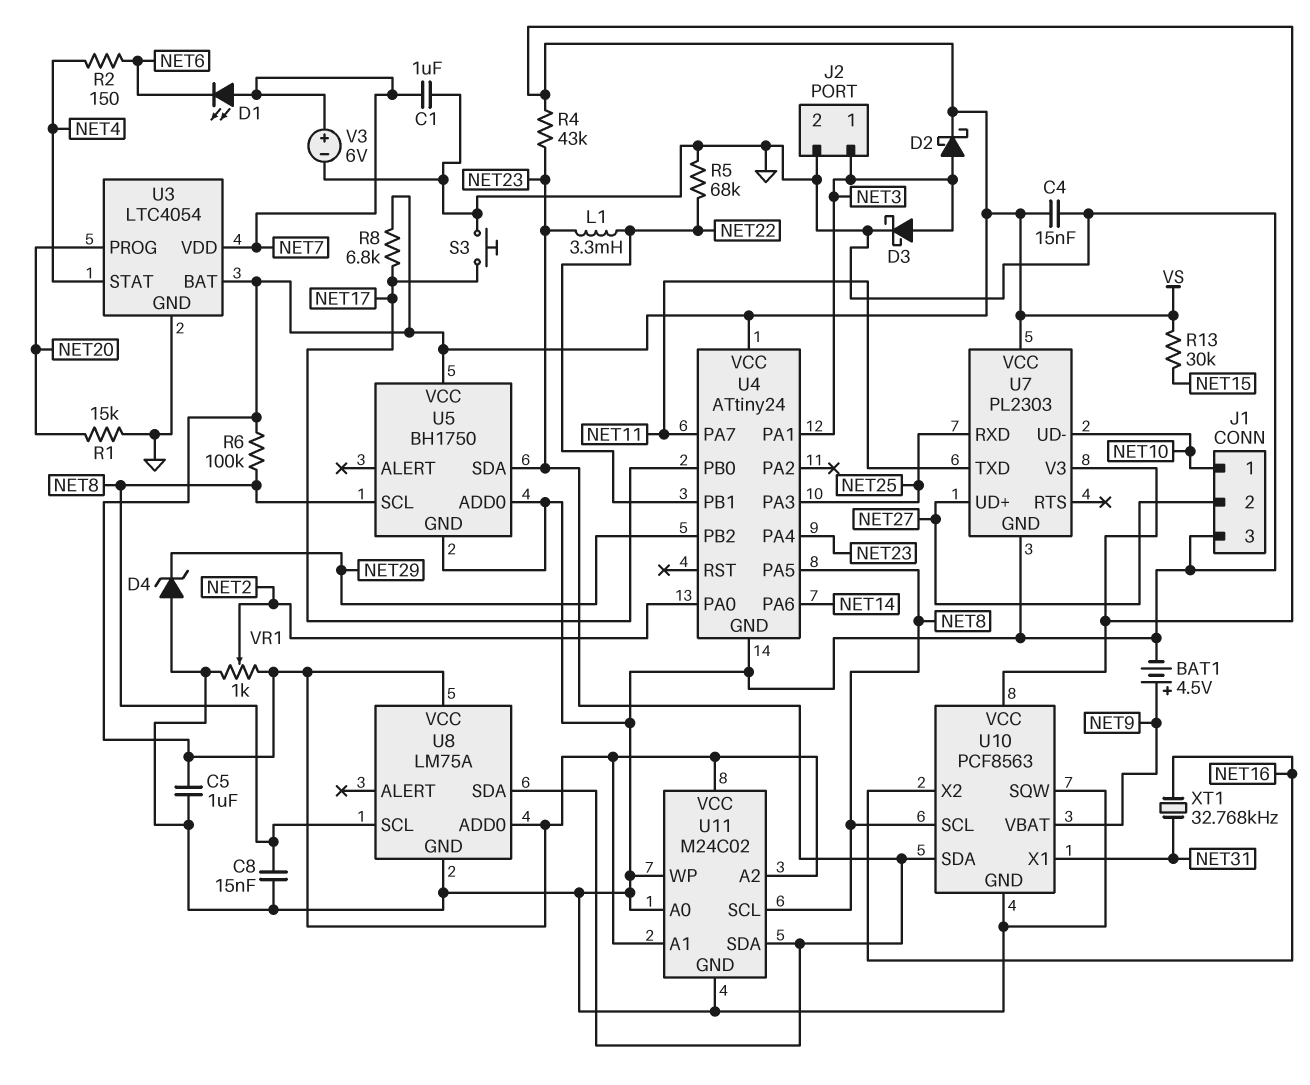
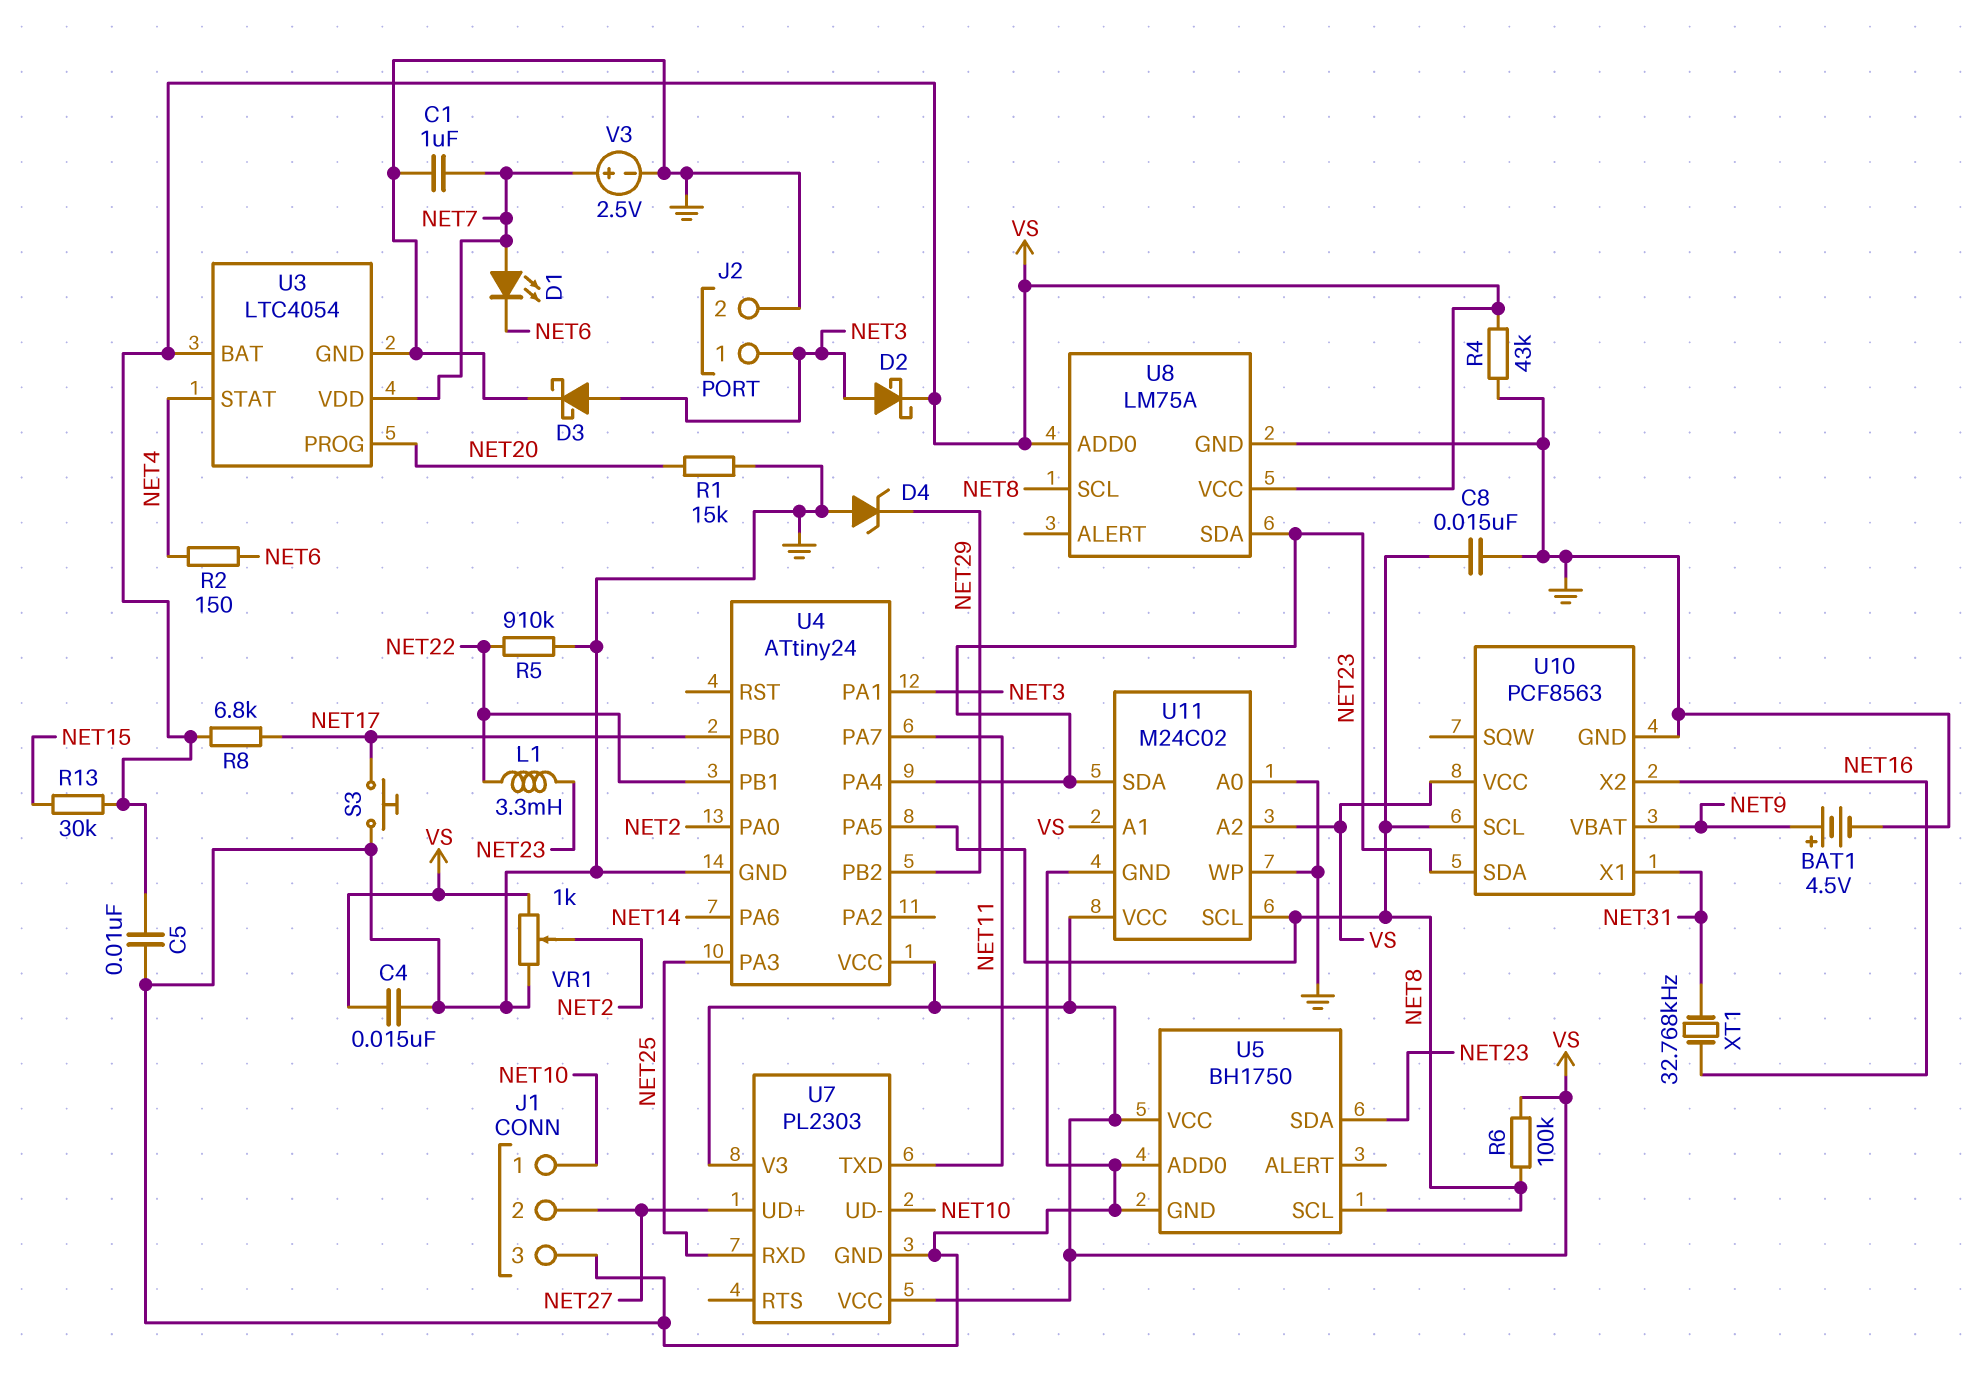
C5: 1uF (GND, VS) -> 10nF (GND, VS)
R4: 43k (NET23, VS) -> 43k (GND, VS)
R5: 68k (GND, NET22) -> 910k (GND, NET22)
U10 pin SQW: GND -> none
V3: 6V (plus NET7, minus GND) -> 2.5V (plus NET7, minus GND)

